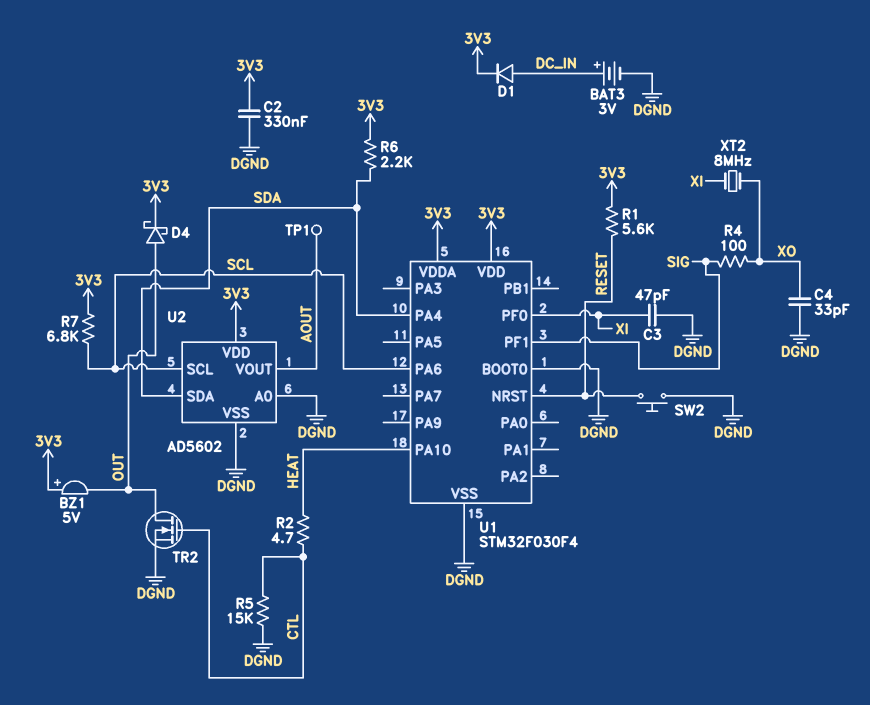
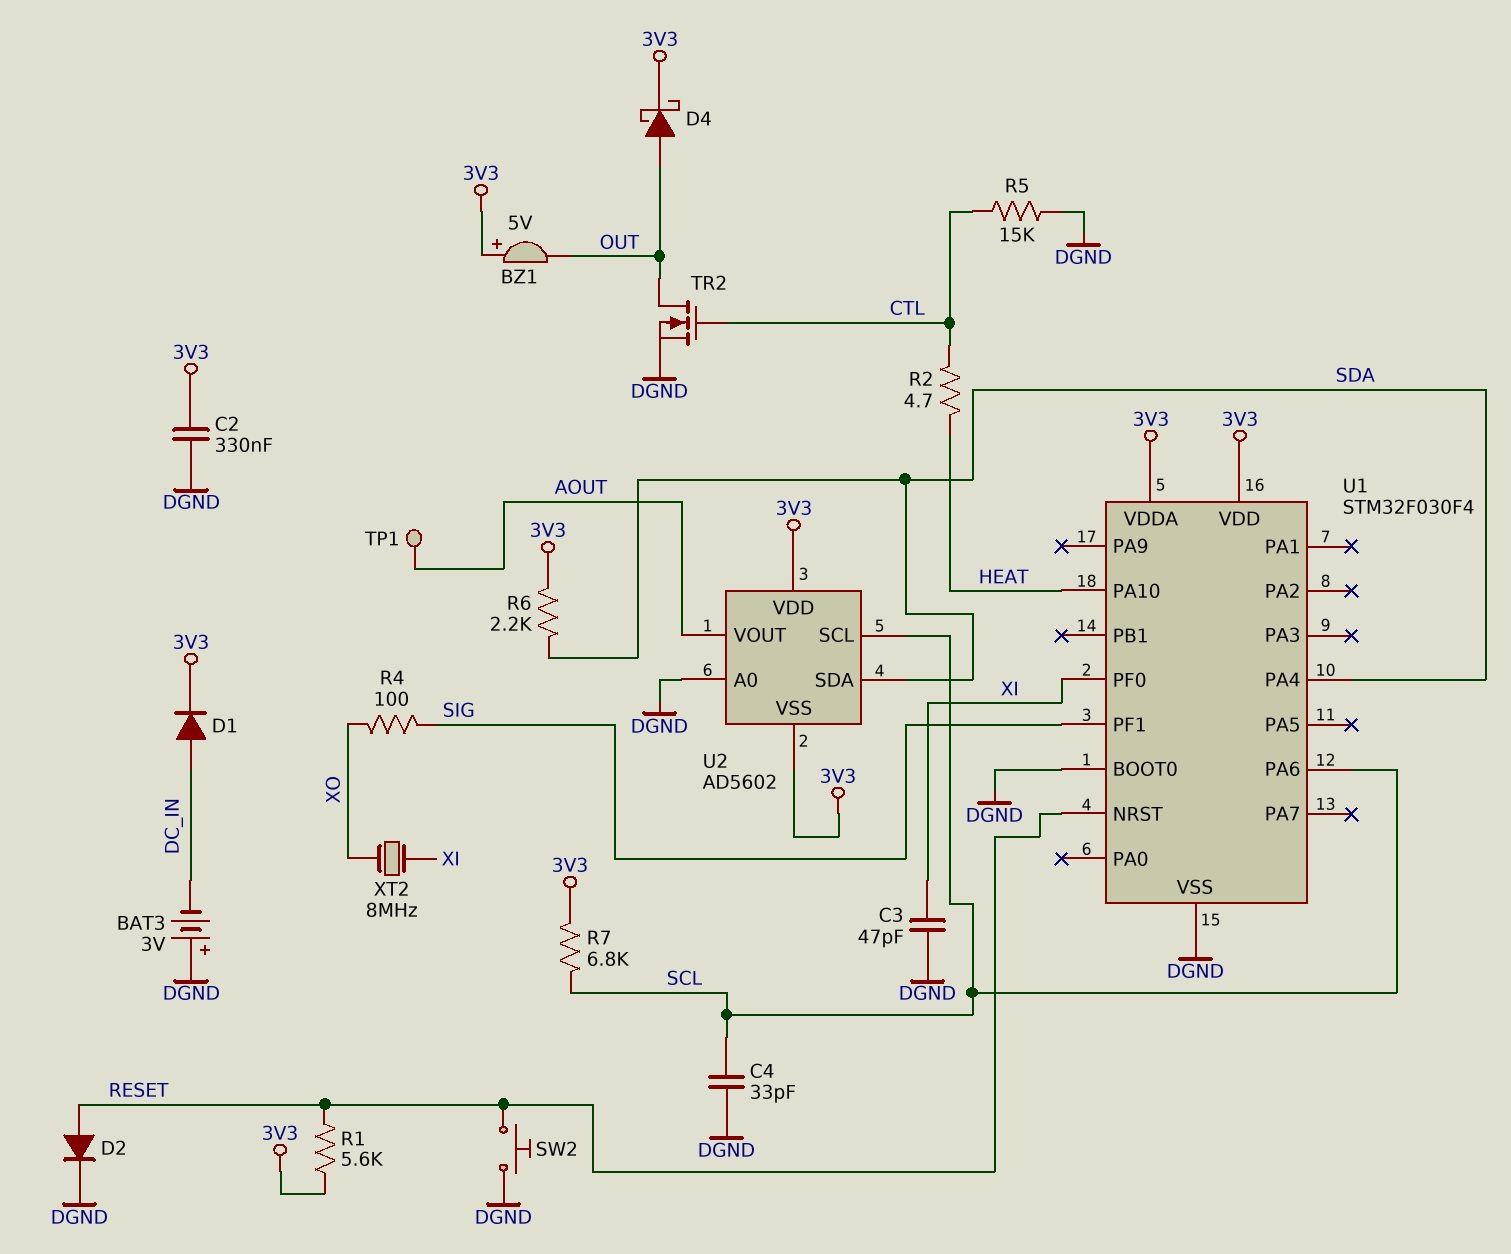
BAT3: 3V (plus DC_IN, minus DGND) -> 3V (plus DGND, minus DC_IN)
C4: 33pF (DGND, XO) -> 33pF (DGND, SCL)
D2: none -> diode (A RESET, K DGND)
U2 pin VSS: DGND -> 3V3

